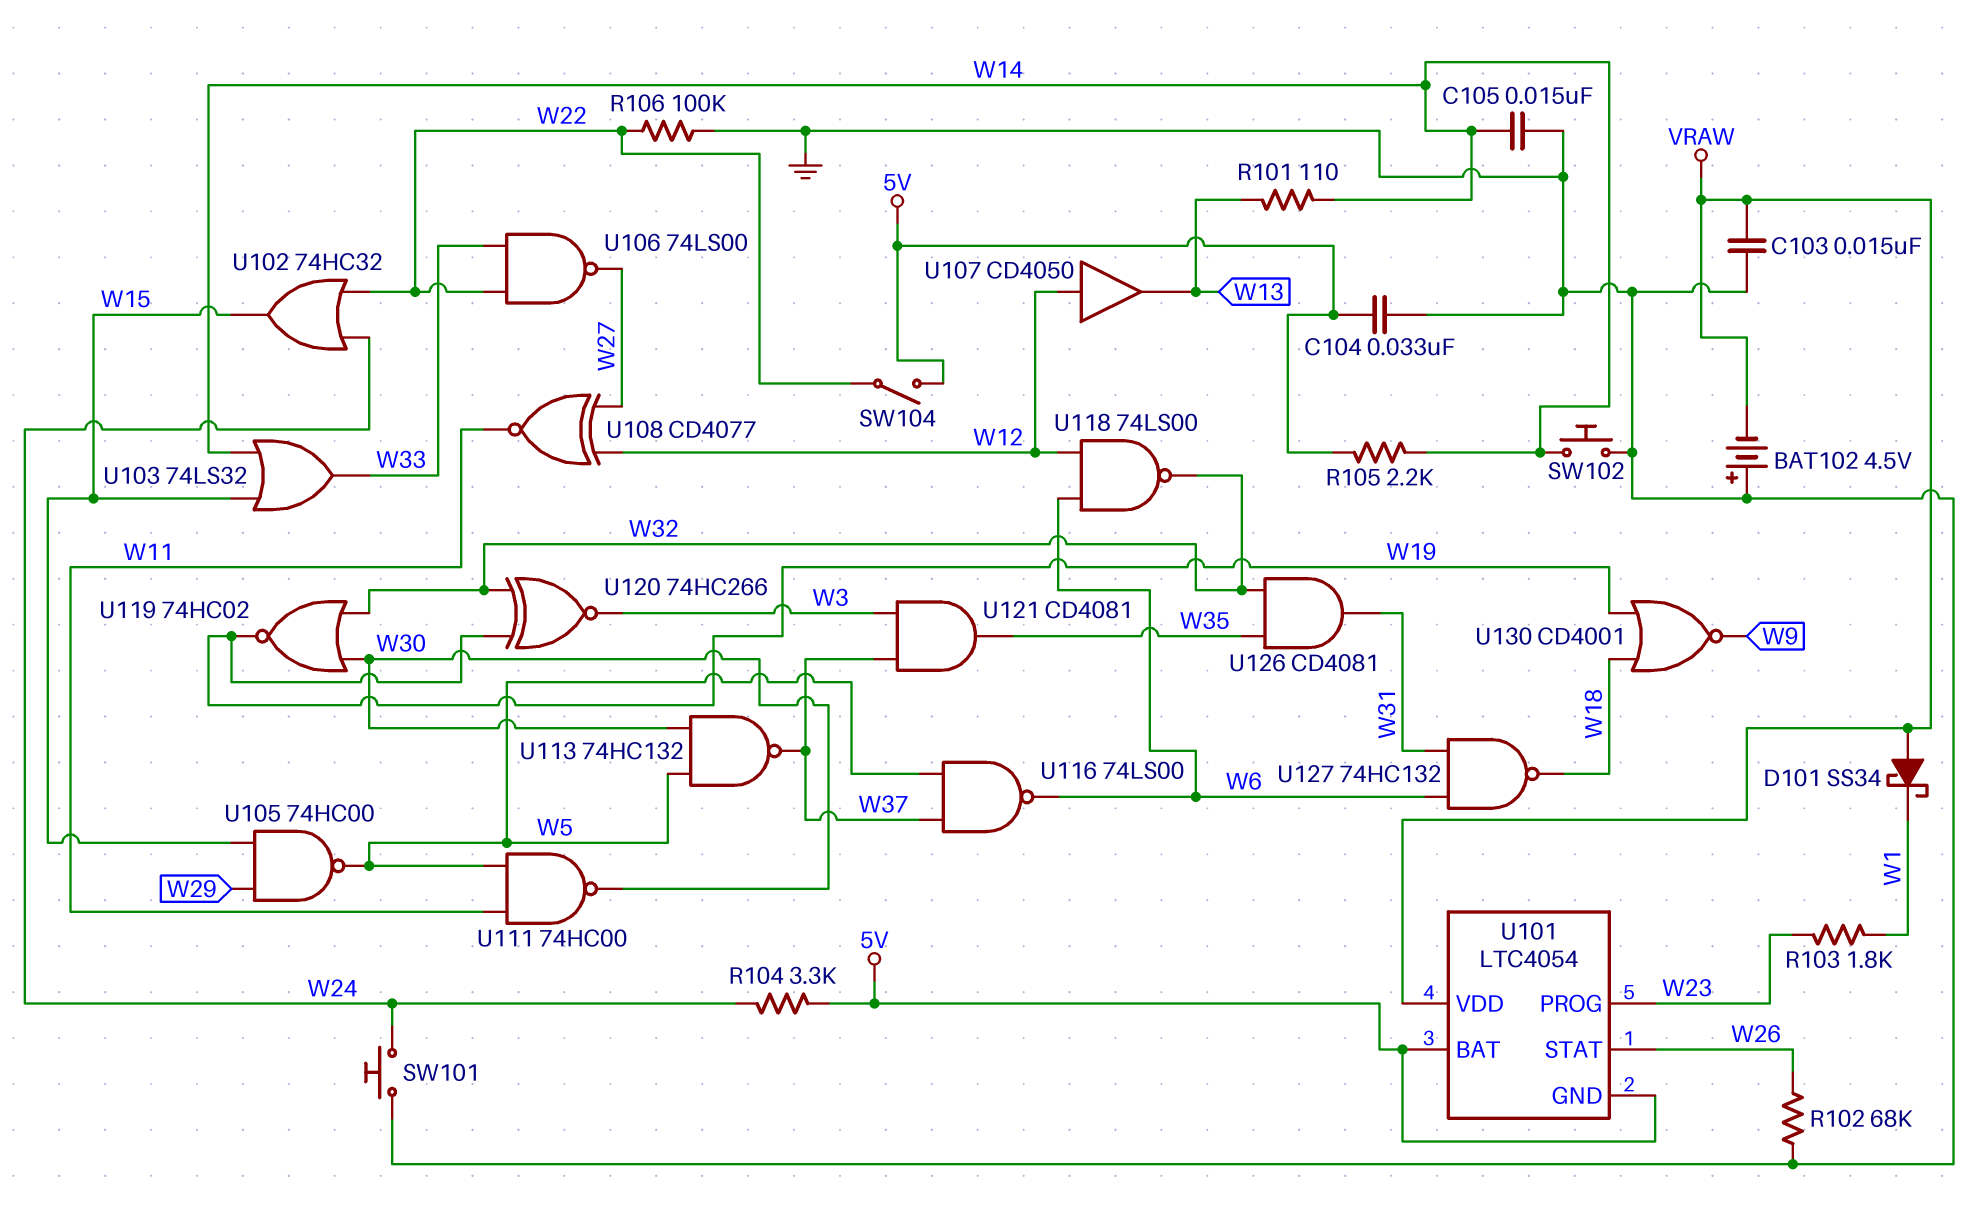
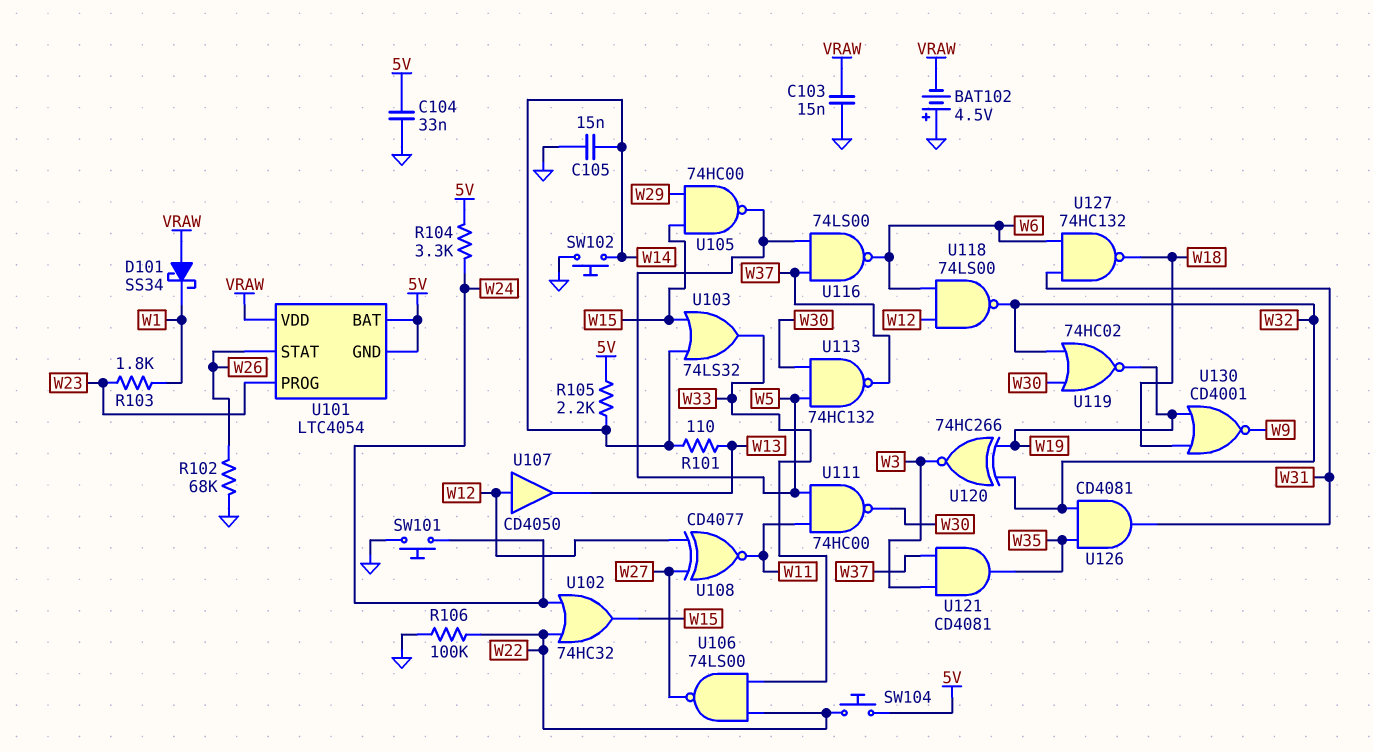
SW104: switch (5V, W22) -> button (5V, W22)

